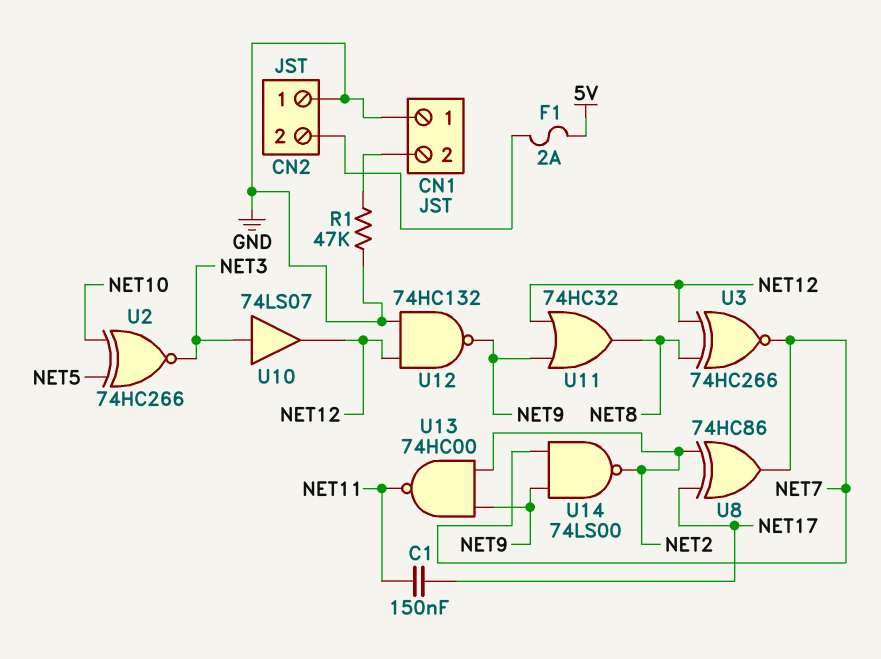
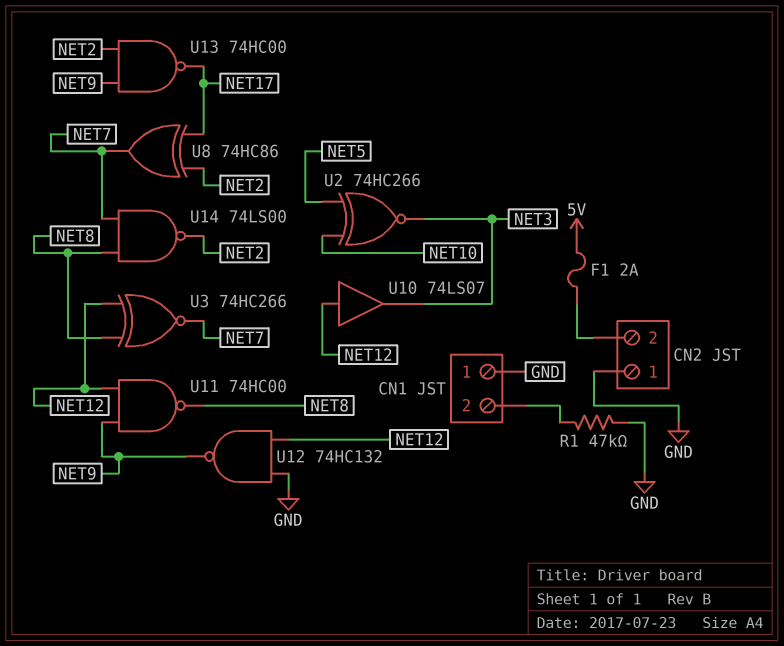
C1: 150nF (NET11, NET17) -> none
U10: buffer 74LS07 (in NET3, out NET12) -> buffer 74LS07 (in NET12, out NET3)
U11: OR 74HC32 (in NET9, in NET12, out NET8) -> NAND 74HC00 (in NET9, in NET12, out NET8)
U13: NAND 74HC00 (in NET2, in NET9, out NET11) -> NAND 74HC00 (in NET2, in NET9, out NET17)
U14: NAND 74LS00 (in NET7, in NET9, out NET2) -> NAND 74LS00 (in NET7, in NET8, out NET2)

